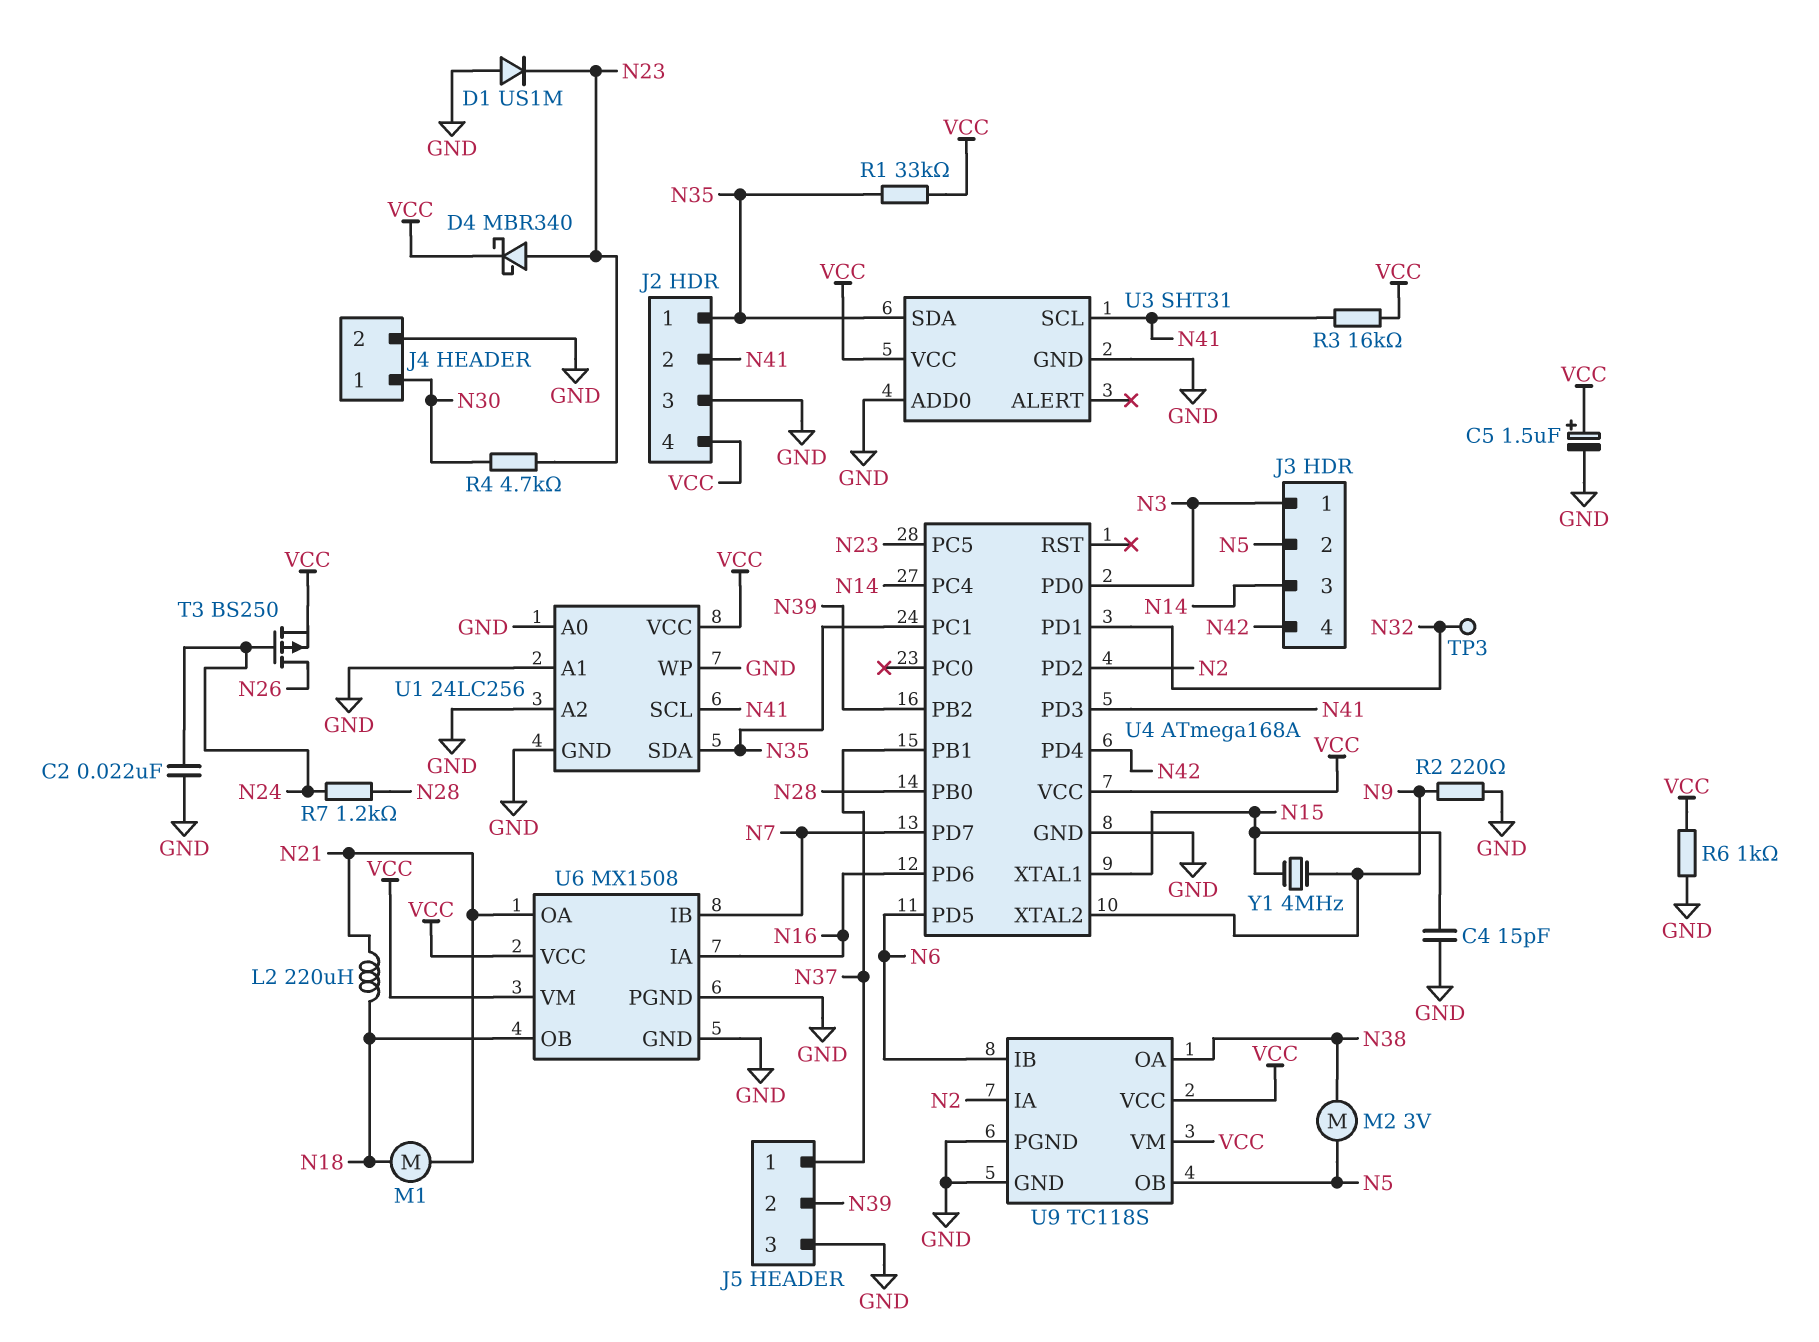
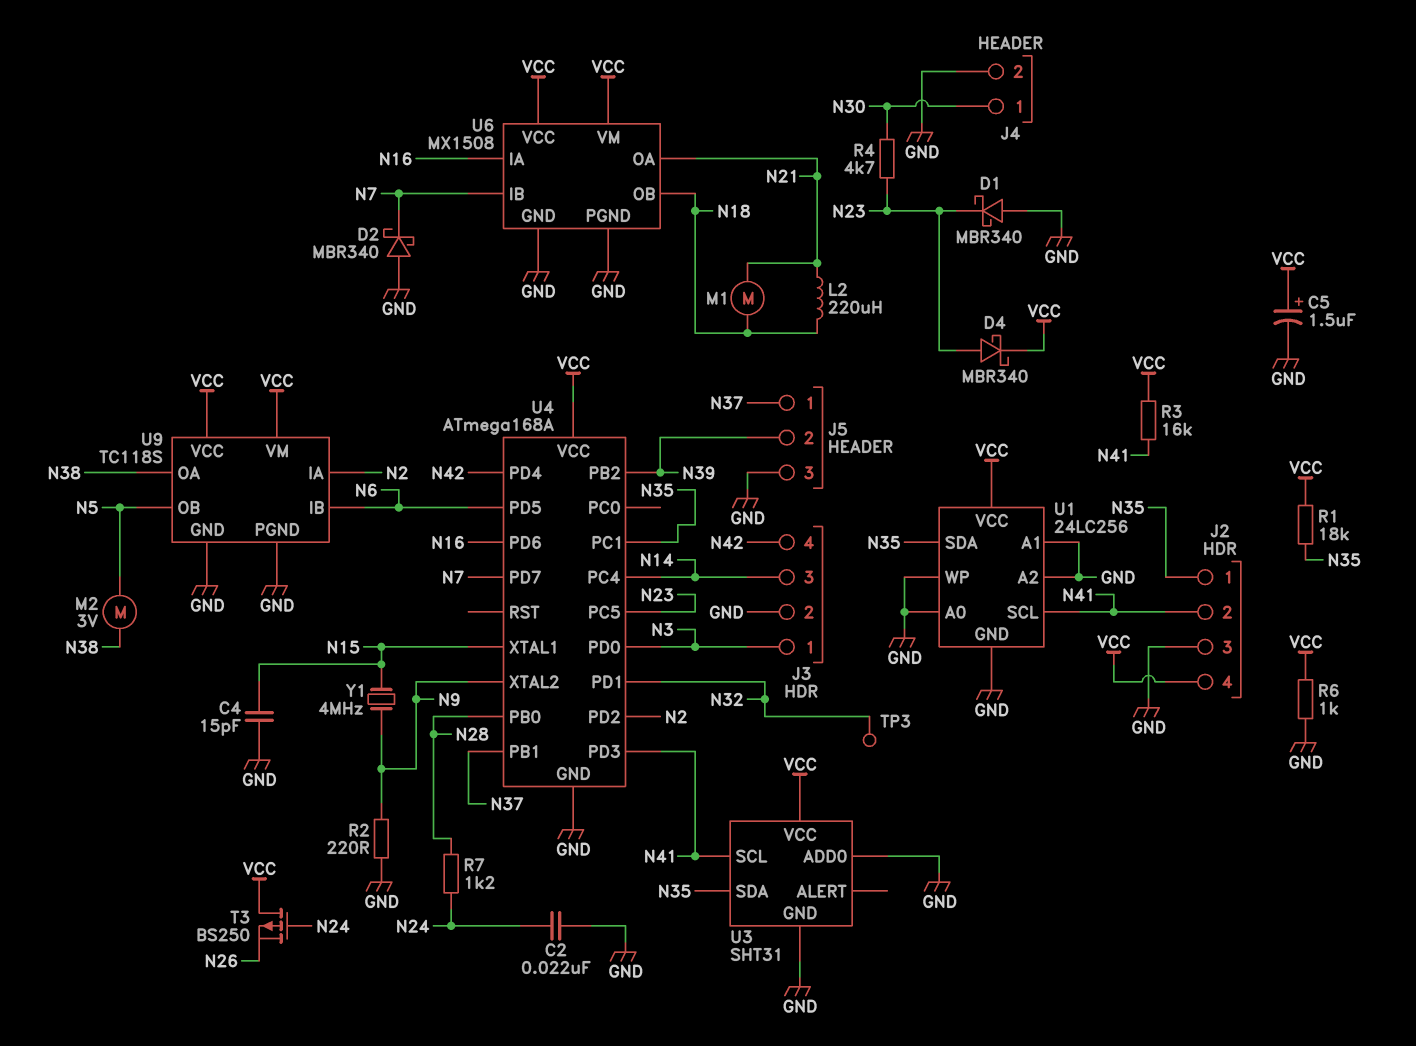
D1: diode US1M (A GND, K N23) -> schottky MBR340 (A GND, K N23)
D2: none -> schottky MBR340 (A GND, K N7)
J3 pin 2: N5 -> GND
R1: 33k (N35, VCC) -> 18k (N35, VCC)
T3: PMOS BS250 (G N24, D N26, S VCC) -> PMOS BS250 (G N24, D VCC, S N26)

